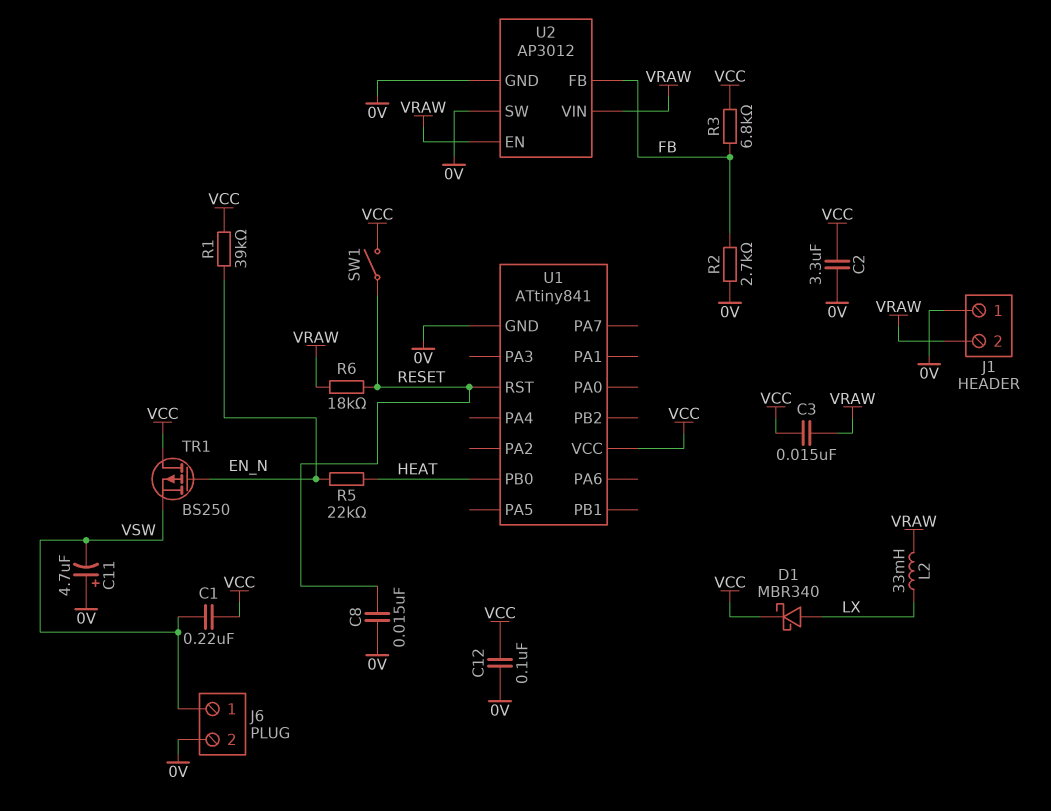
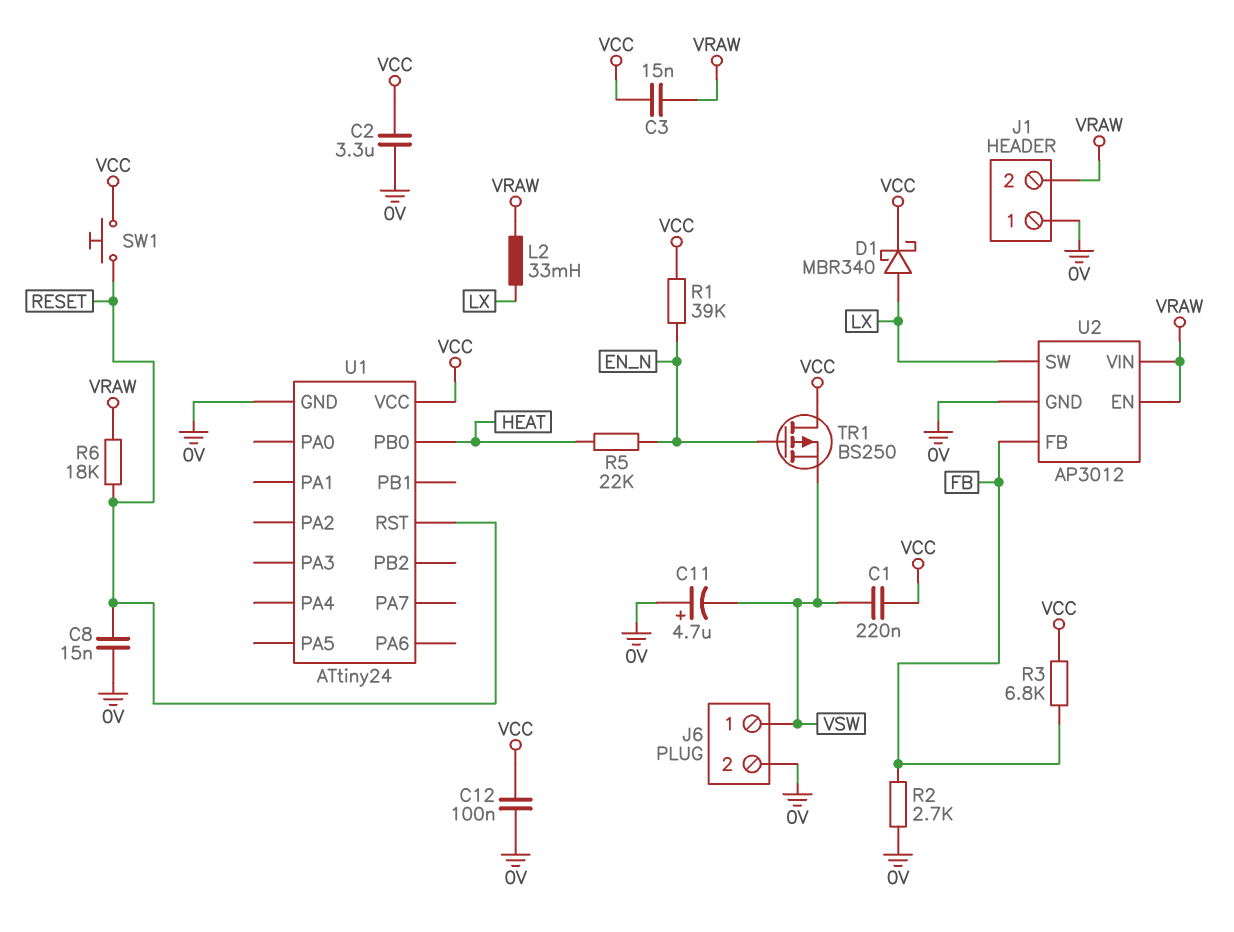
SW1: switch (RESET, VCC) -> button (RESET, VCC)
U1: ATtiny841 -> ATtiny24
U2 pin SW: 0V -> LX

